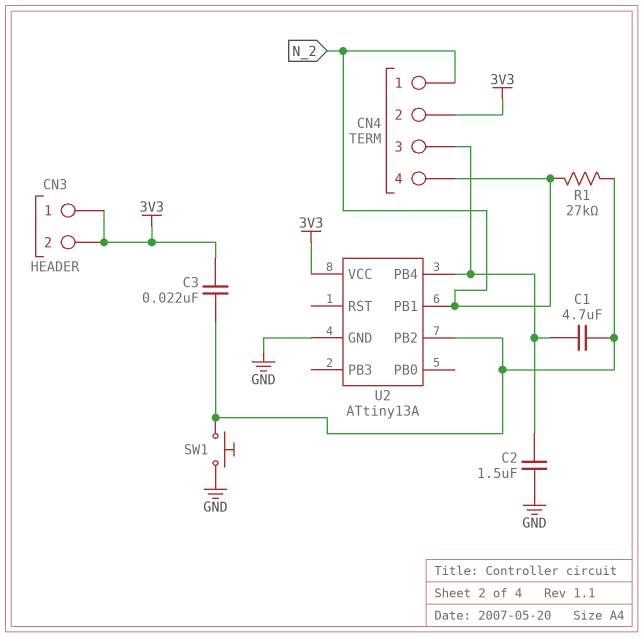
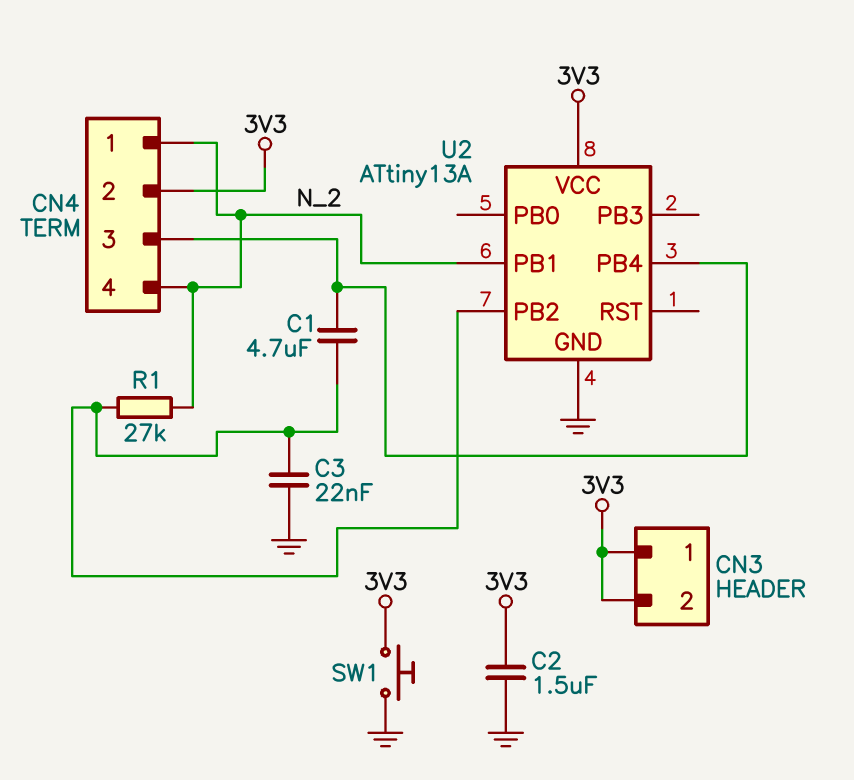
C2: 1.5uF (CN4/3, GND) -> 1.5uF (3V3, GND)
C3: 22nF (3V3, U2/PB2) -> 22nF (GND, U2/PB2)
SW1: button (GND, U2/PB2) -> button (3V3, GND)

